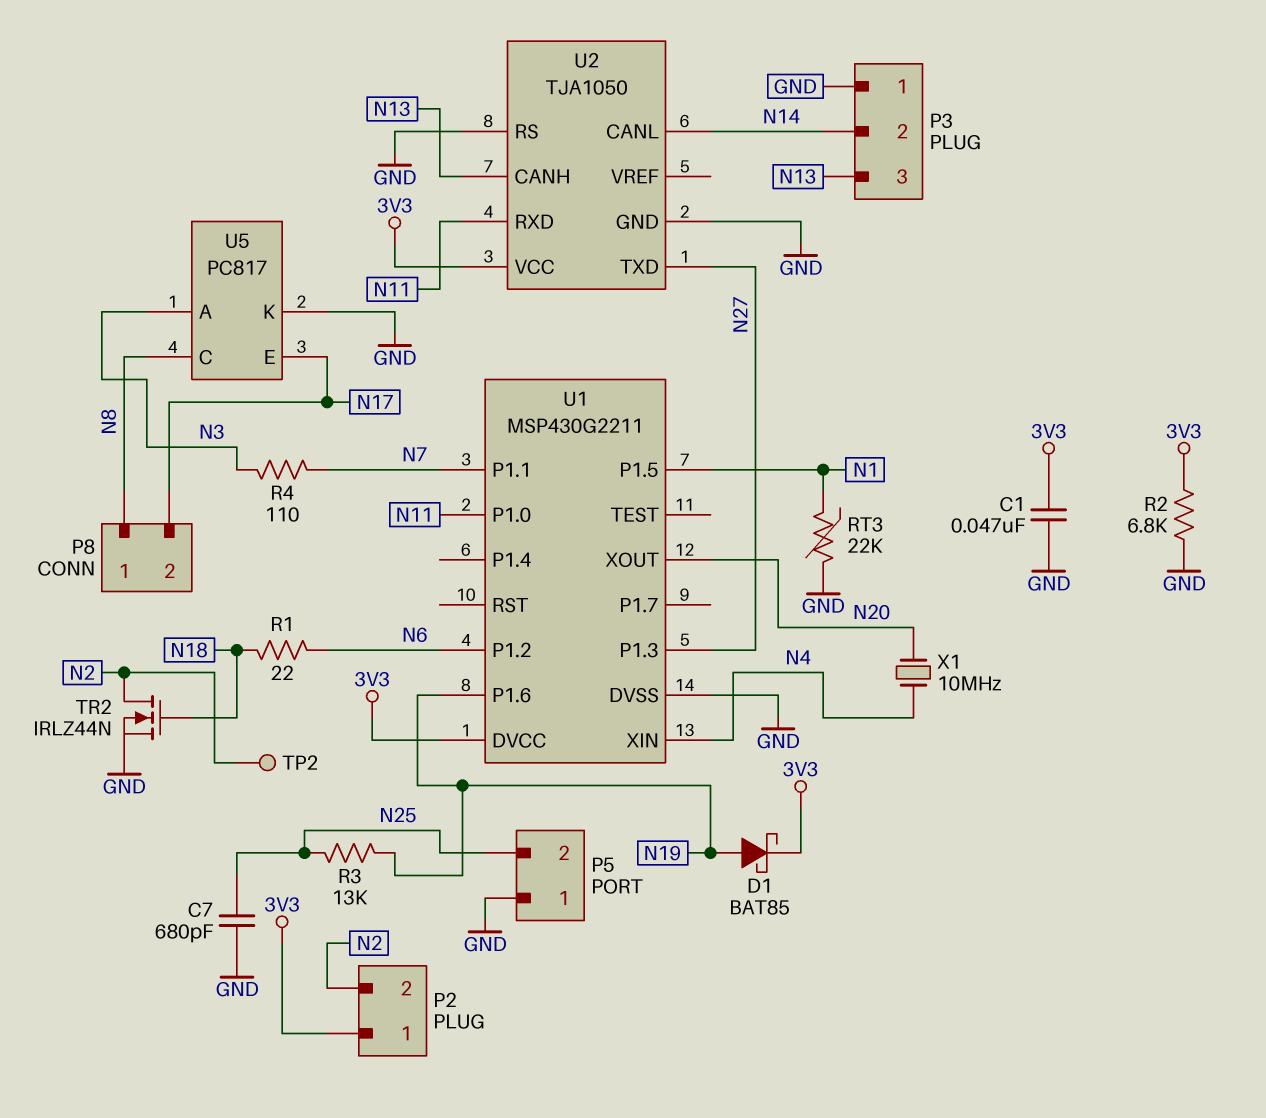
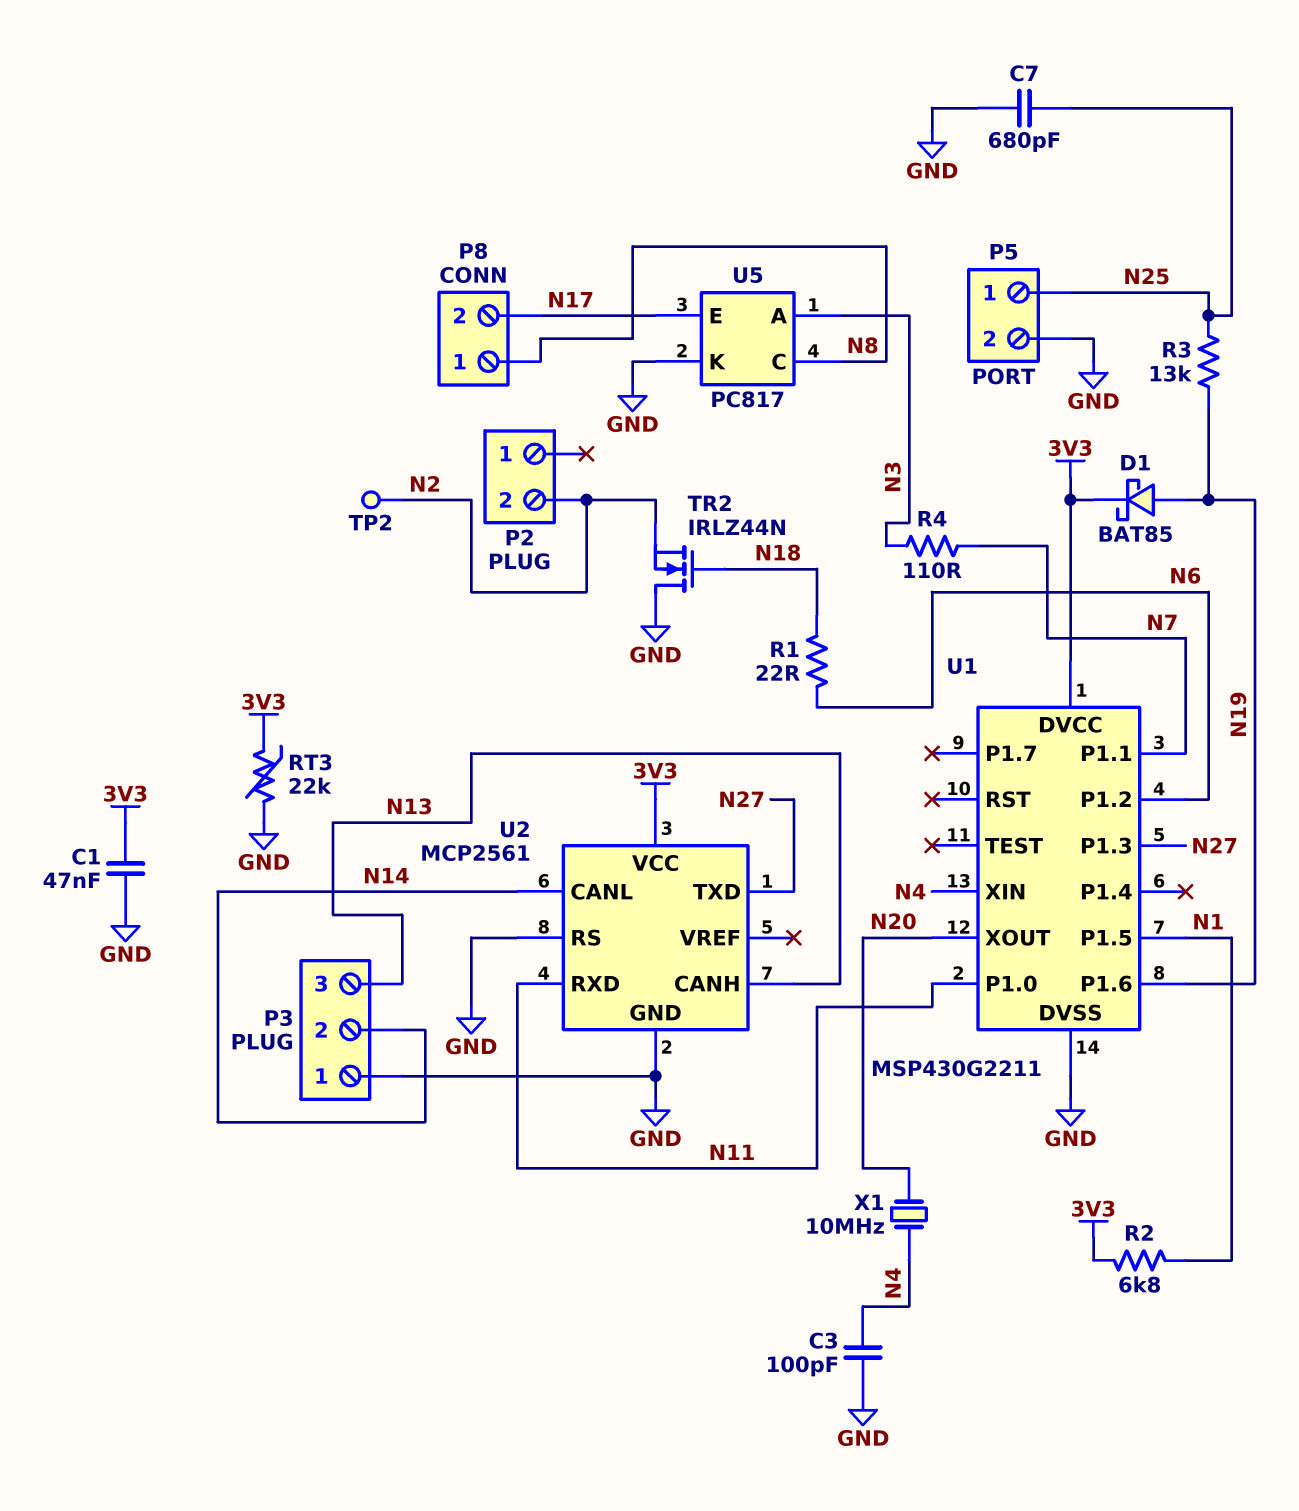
C3: none -> 100pF (GND, N4)
P2 pin 1: 3V3 -> none
P5 pin 1: GND -> N25
P5 pin 2: N25 -> GND
R2: 6.8k (3V3, GND) -> 6.8k (3V3, N1)
RT3: 22k (GND, N1) -> 22k (3V3, GND)
TR2: NMOS IRLZ44N (G N18, D N2, S GND) -> NMOS IRLZ44N (G N18, D GND, S N2)
U2: TJA1050 -> MCP2561

